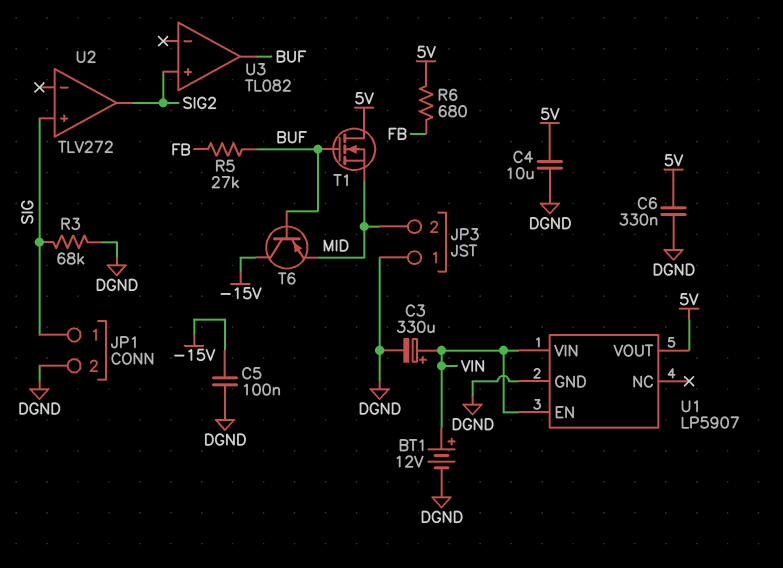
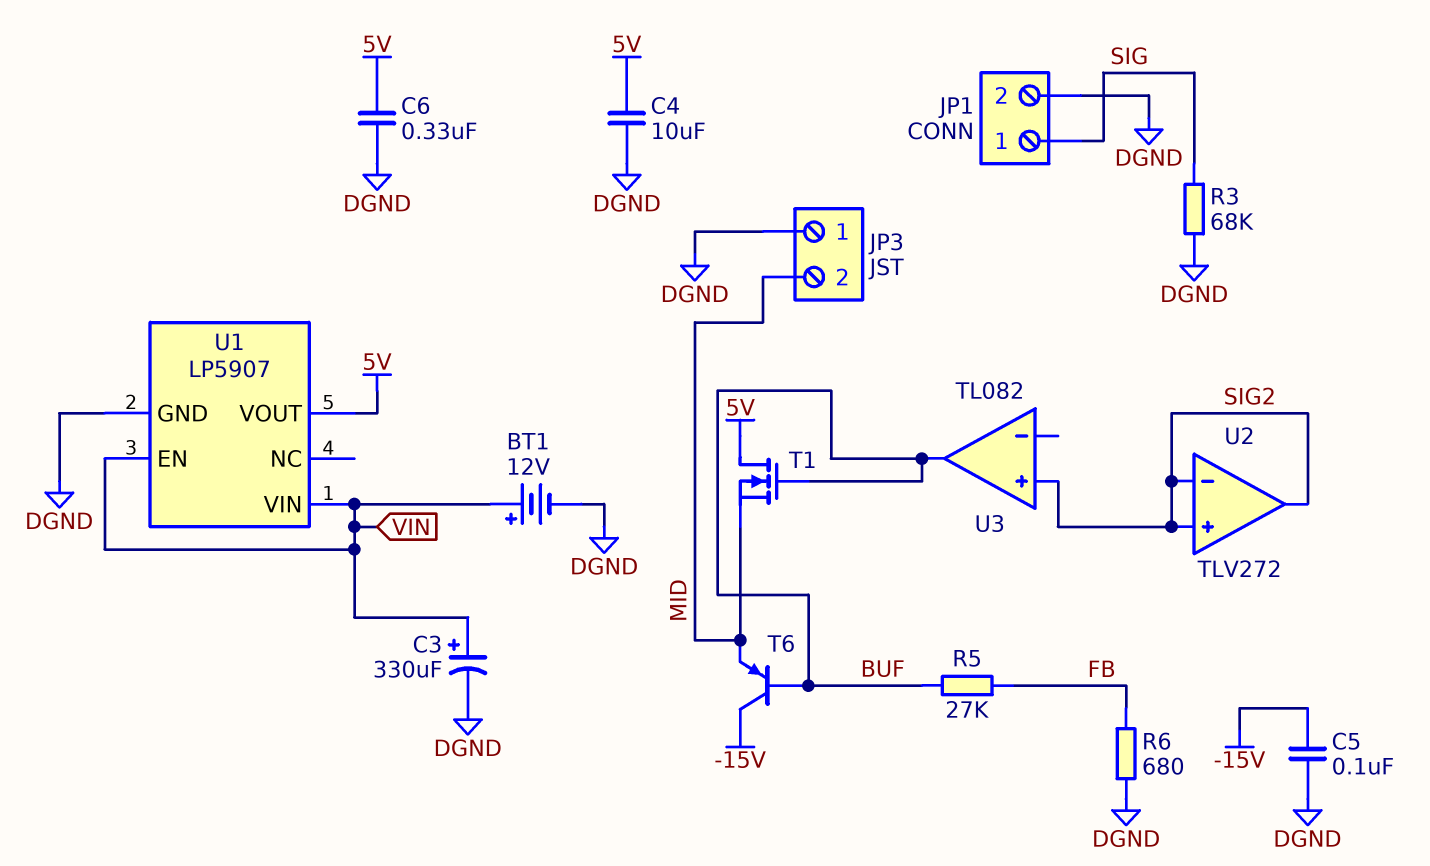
R6: 680 (5V, FB) -> 680 (DGND, FB)
U2 pin in+: SIG -> SIG2
U2 pin in-: none -> SIG2

